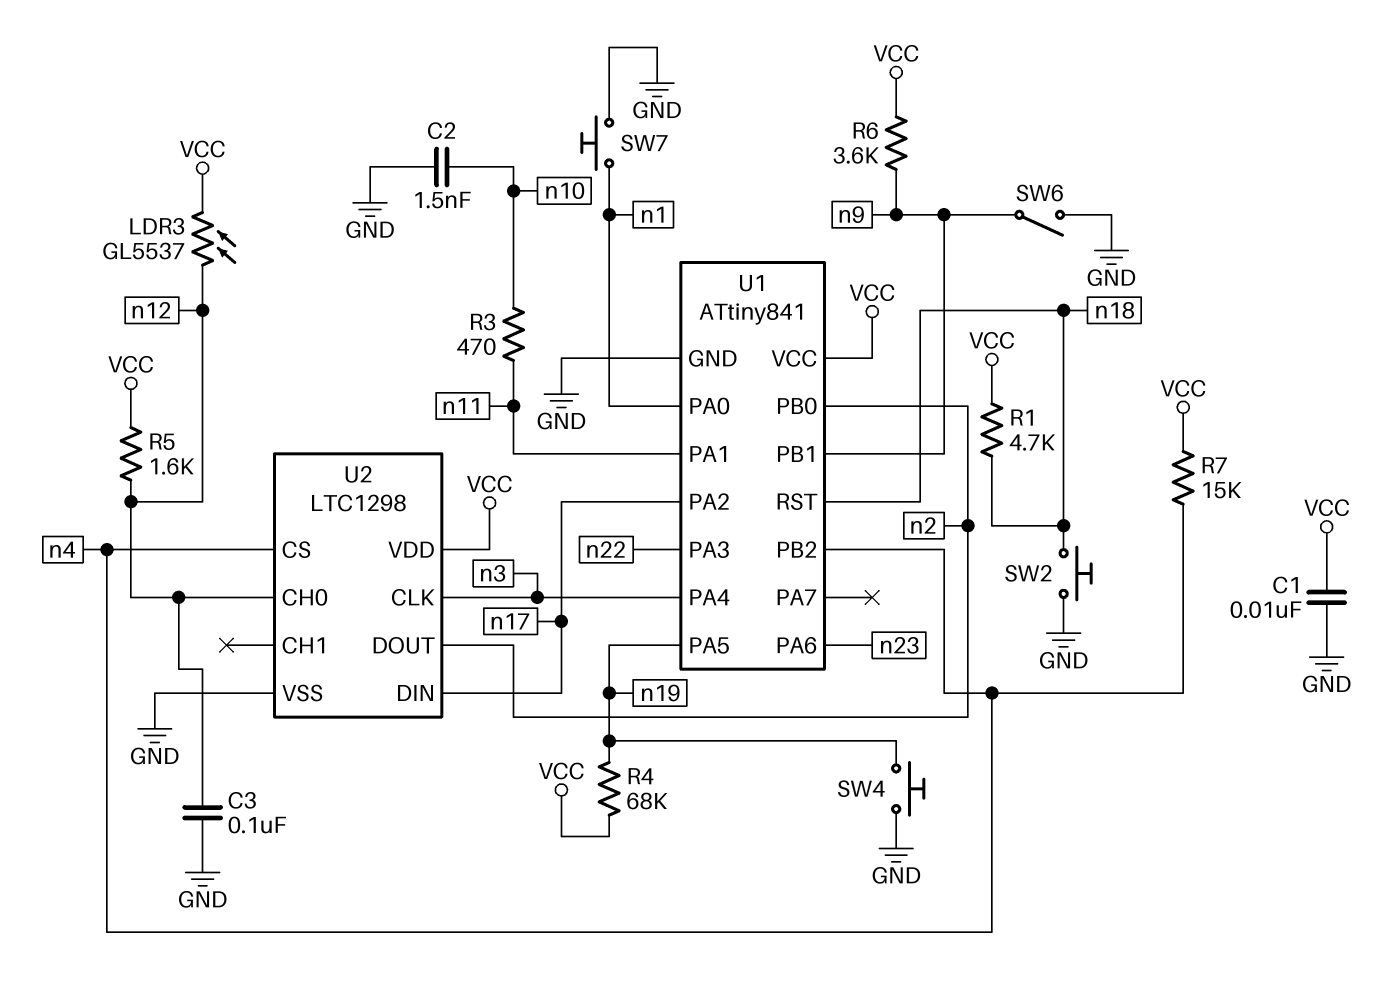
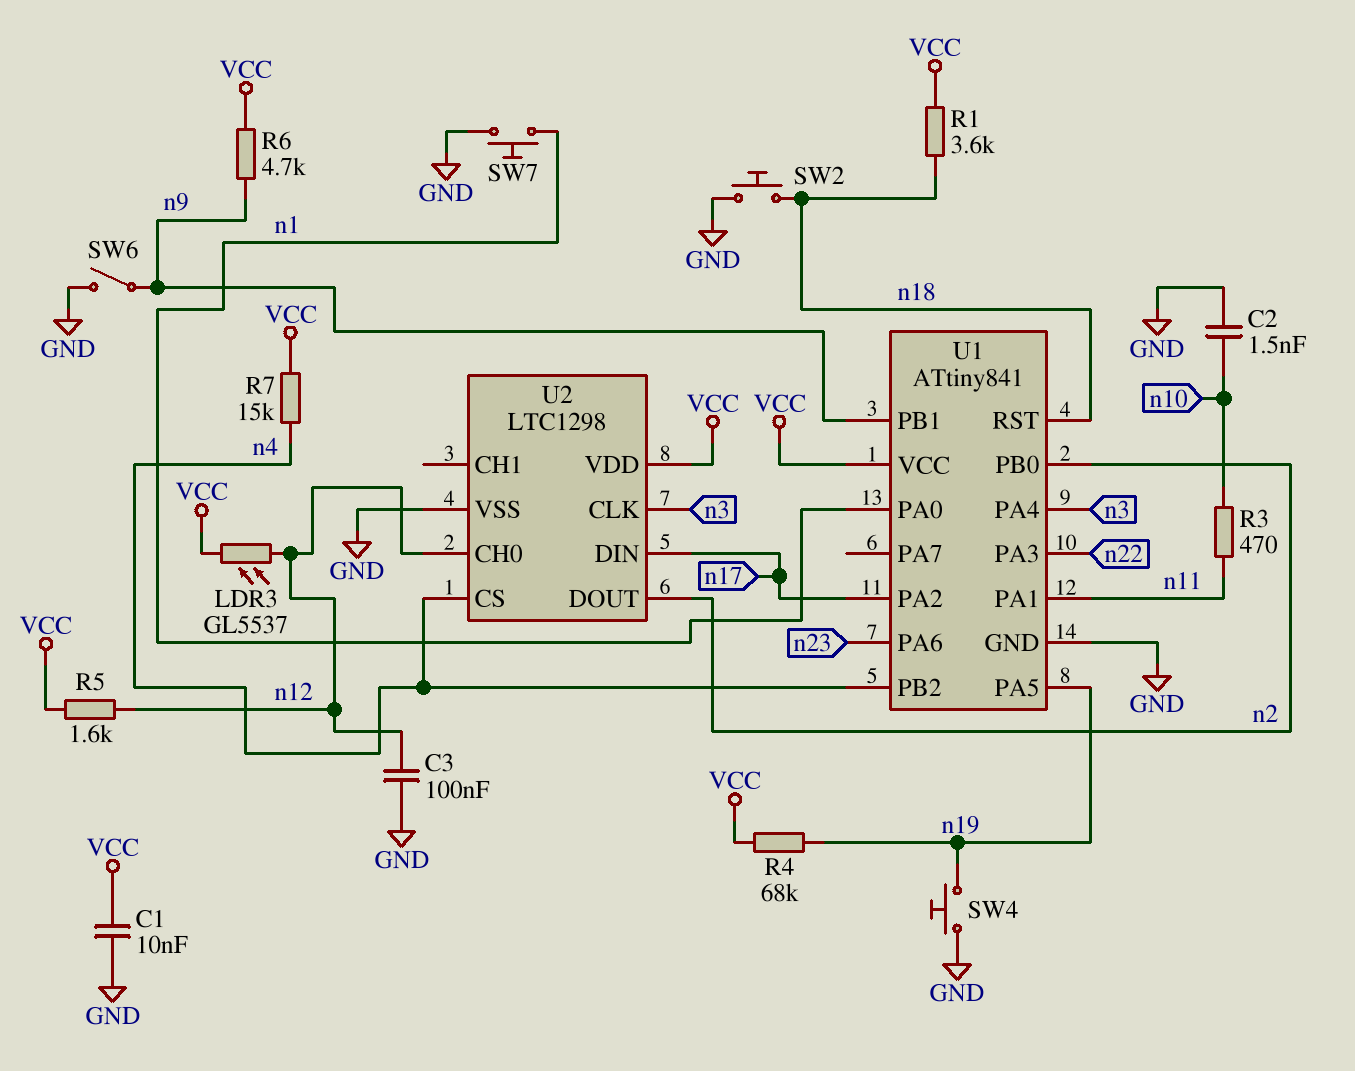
R1: 4.7k (VCC, n18) -> 3.6k (VCC, n18)
R6: 3.6k (VCC, n9) -> 4.7k (VCC, n9)

